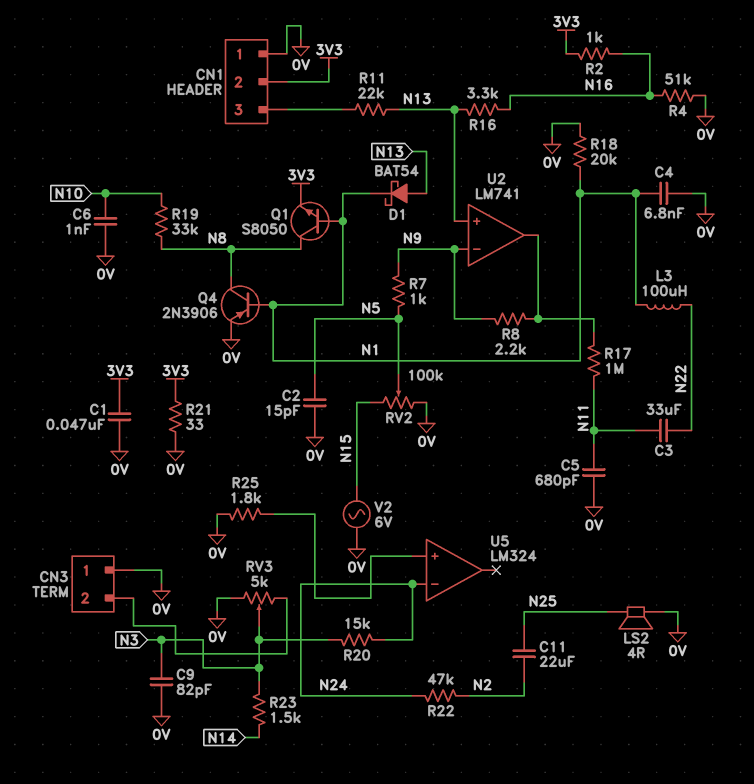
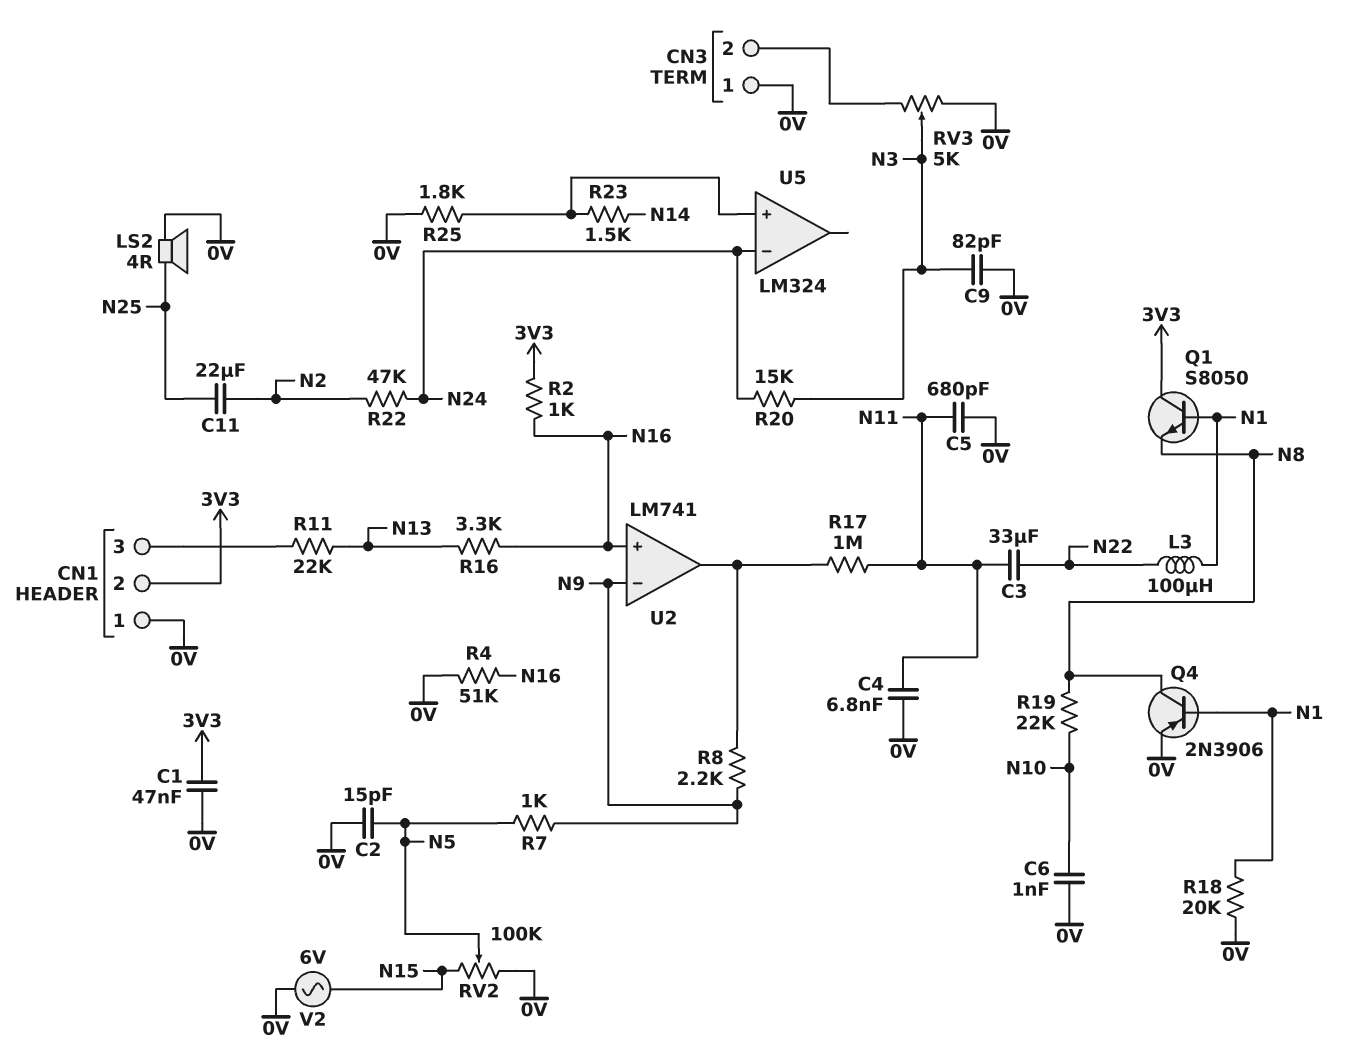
C4: 6.8nF (0V, N1) -> 6.8nF (0V, N11)
D1: schottky BAT54 (A N13, K N1) -> none
Q1: NPN S8050 (B N1, C N8, E 3V3) -> NPN S8050 (B N1, C 3V3, E N8)
R19: 33k (N8, N10) -> 22k (N8, N10)
R21: 33 (0V, 3V3) -> none
R23: 1.5k (N3, N14) -> 1.5k (N14, U5/in+)
U2 pin in+: N13 -> N16

